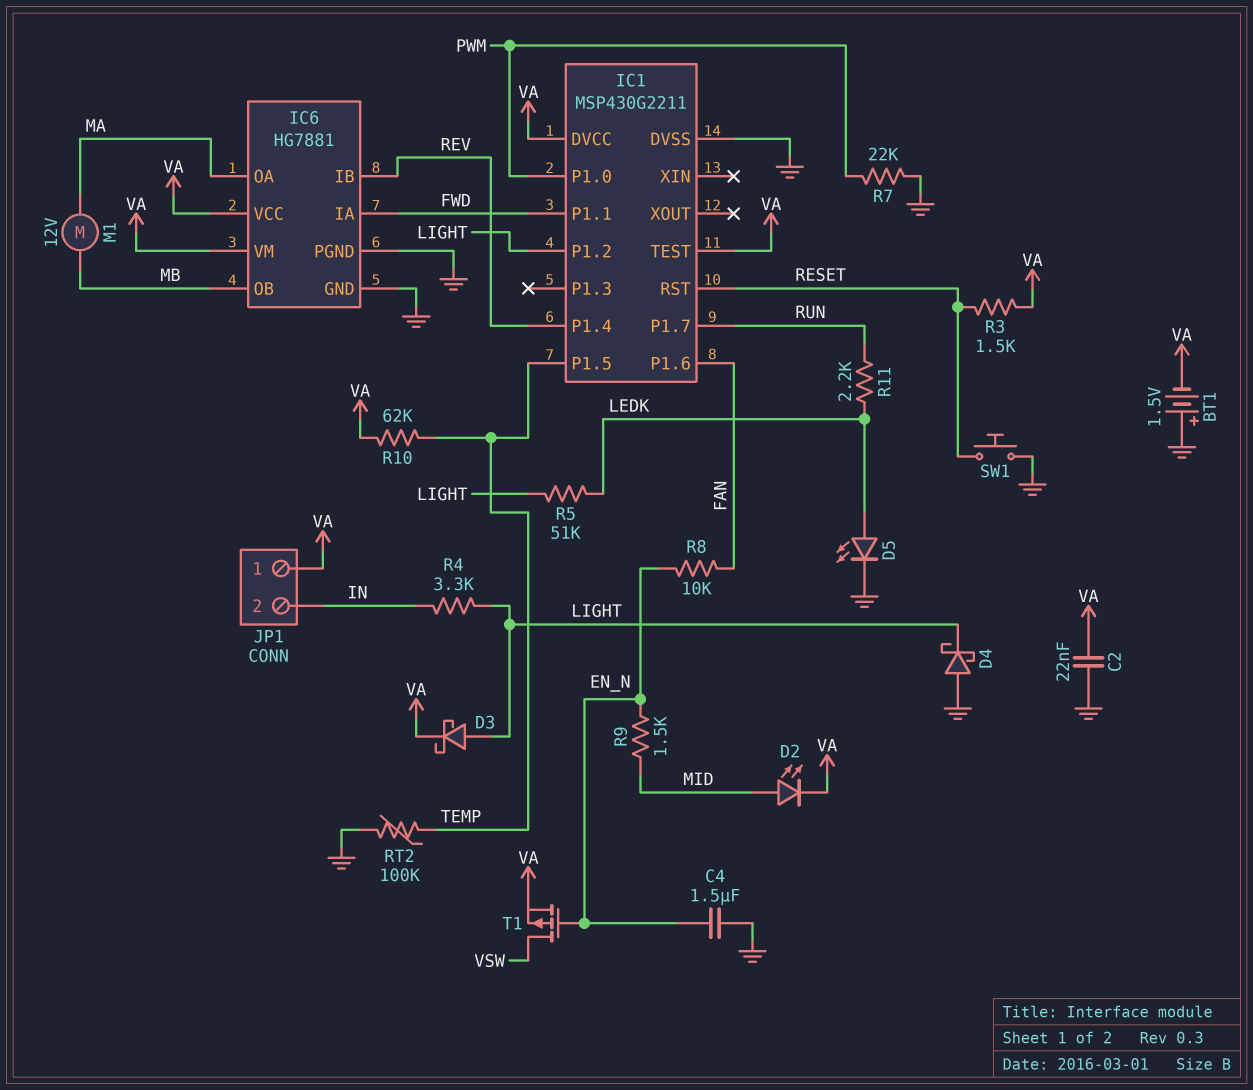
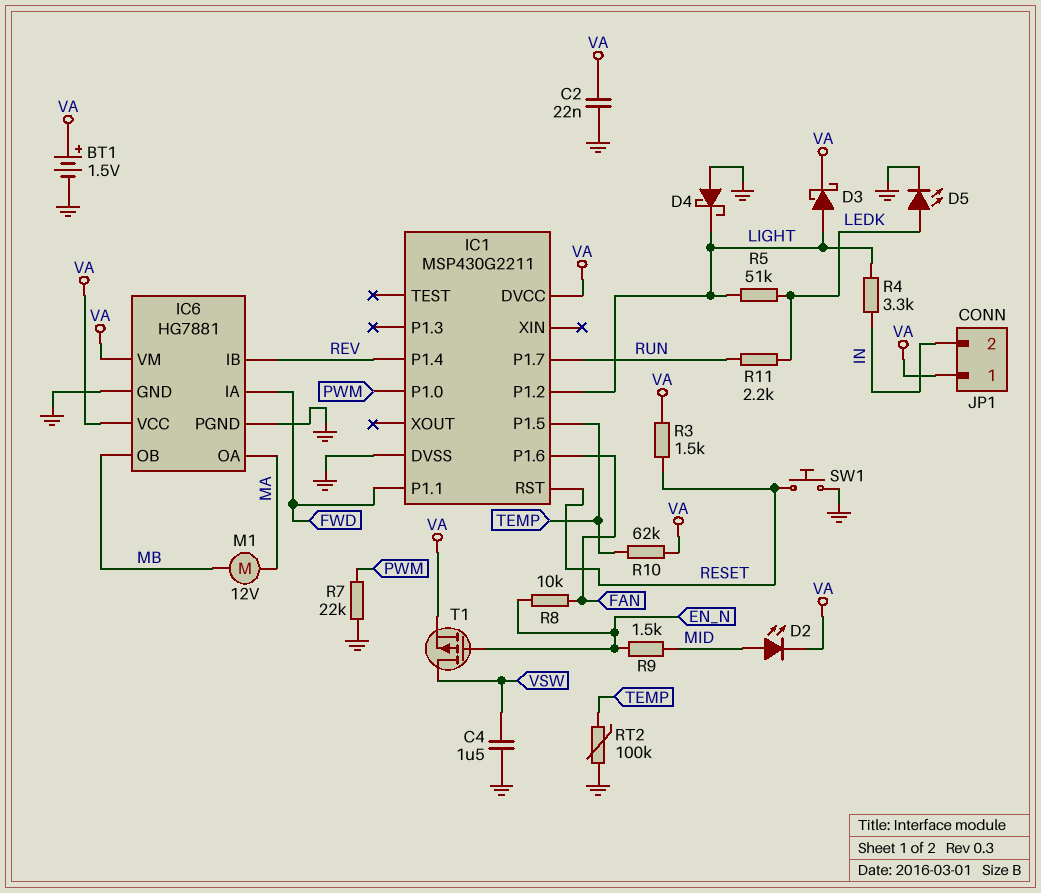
BT1: 1.5V (plus GND, minus VA) -> 1.5V (plus VA, minus GND)
C4: 1.5uF (EN_N, GND) -> 1.5uF (GND, VSW)
IC1 pin TEST: VA -> none

